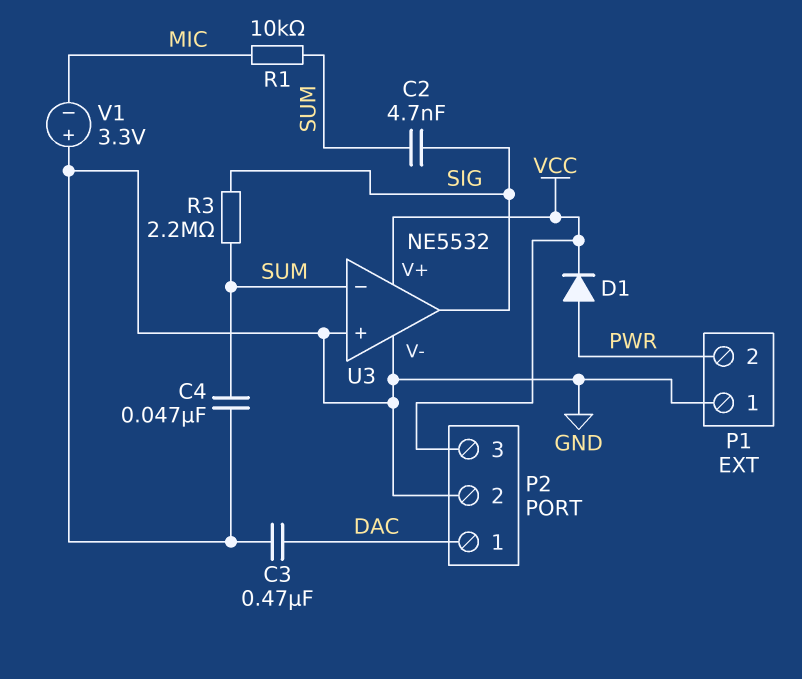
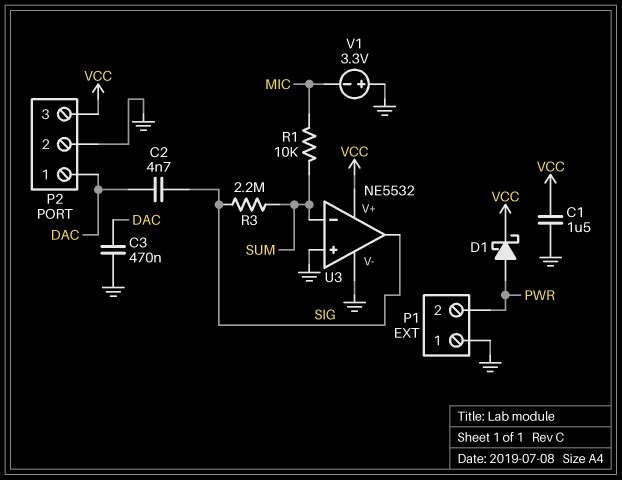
C1: none -> 1.5uF (GND, VCC)
C2: 4.7nF (SIG, SUM) -> 4.7nF (DAC, SIG)
C4: 47nF (GND, SUM) -> none
D1: diode (A PWR, K VCC) -> schottky (A PWR, K VCC)

